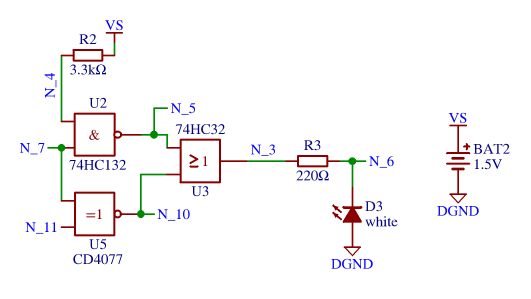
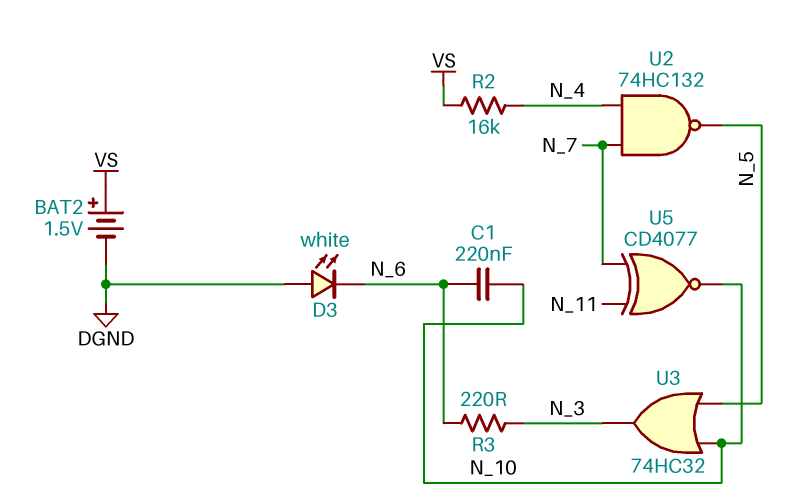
C1: none -> 220nF (N_6, N_10)
R2: 3.3k (N_4, VS) -> 16k (N_4, VS)

